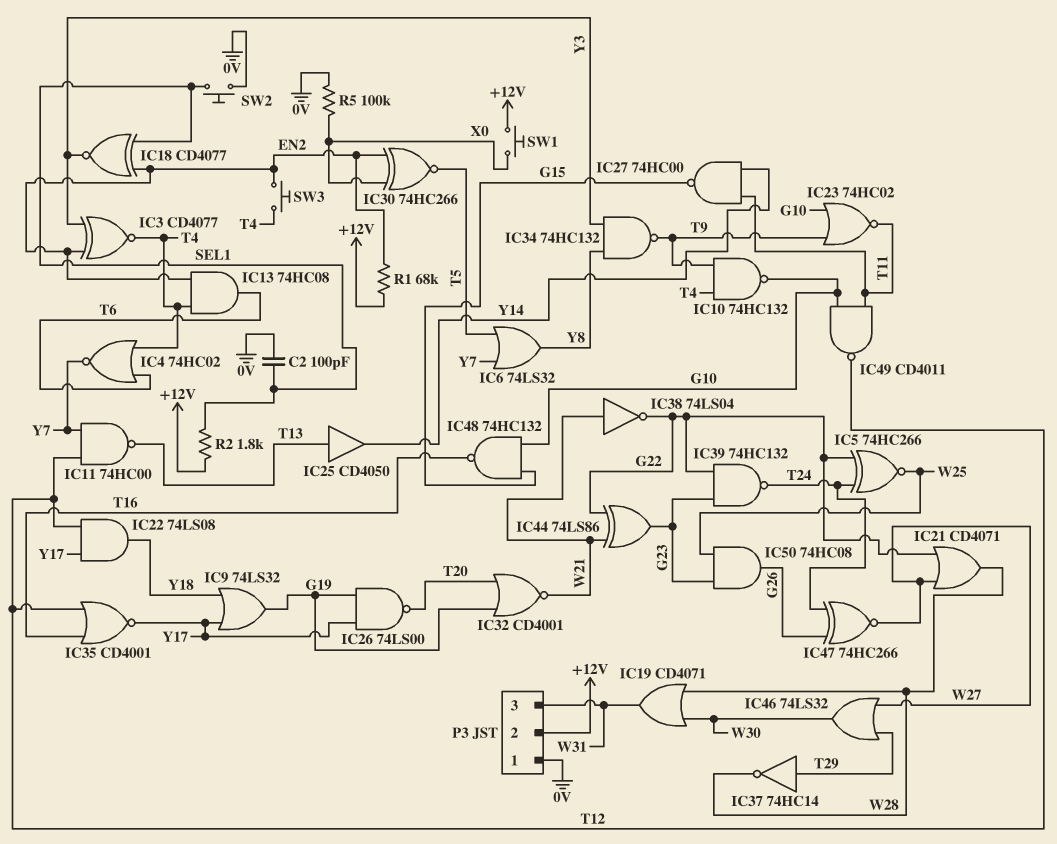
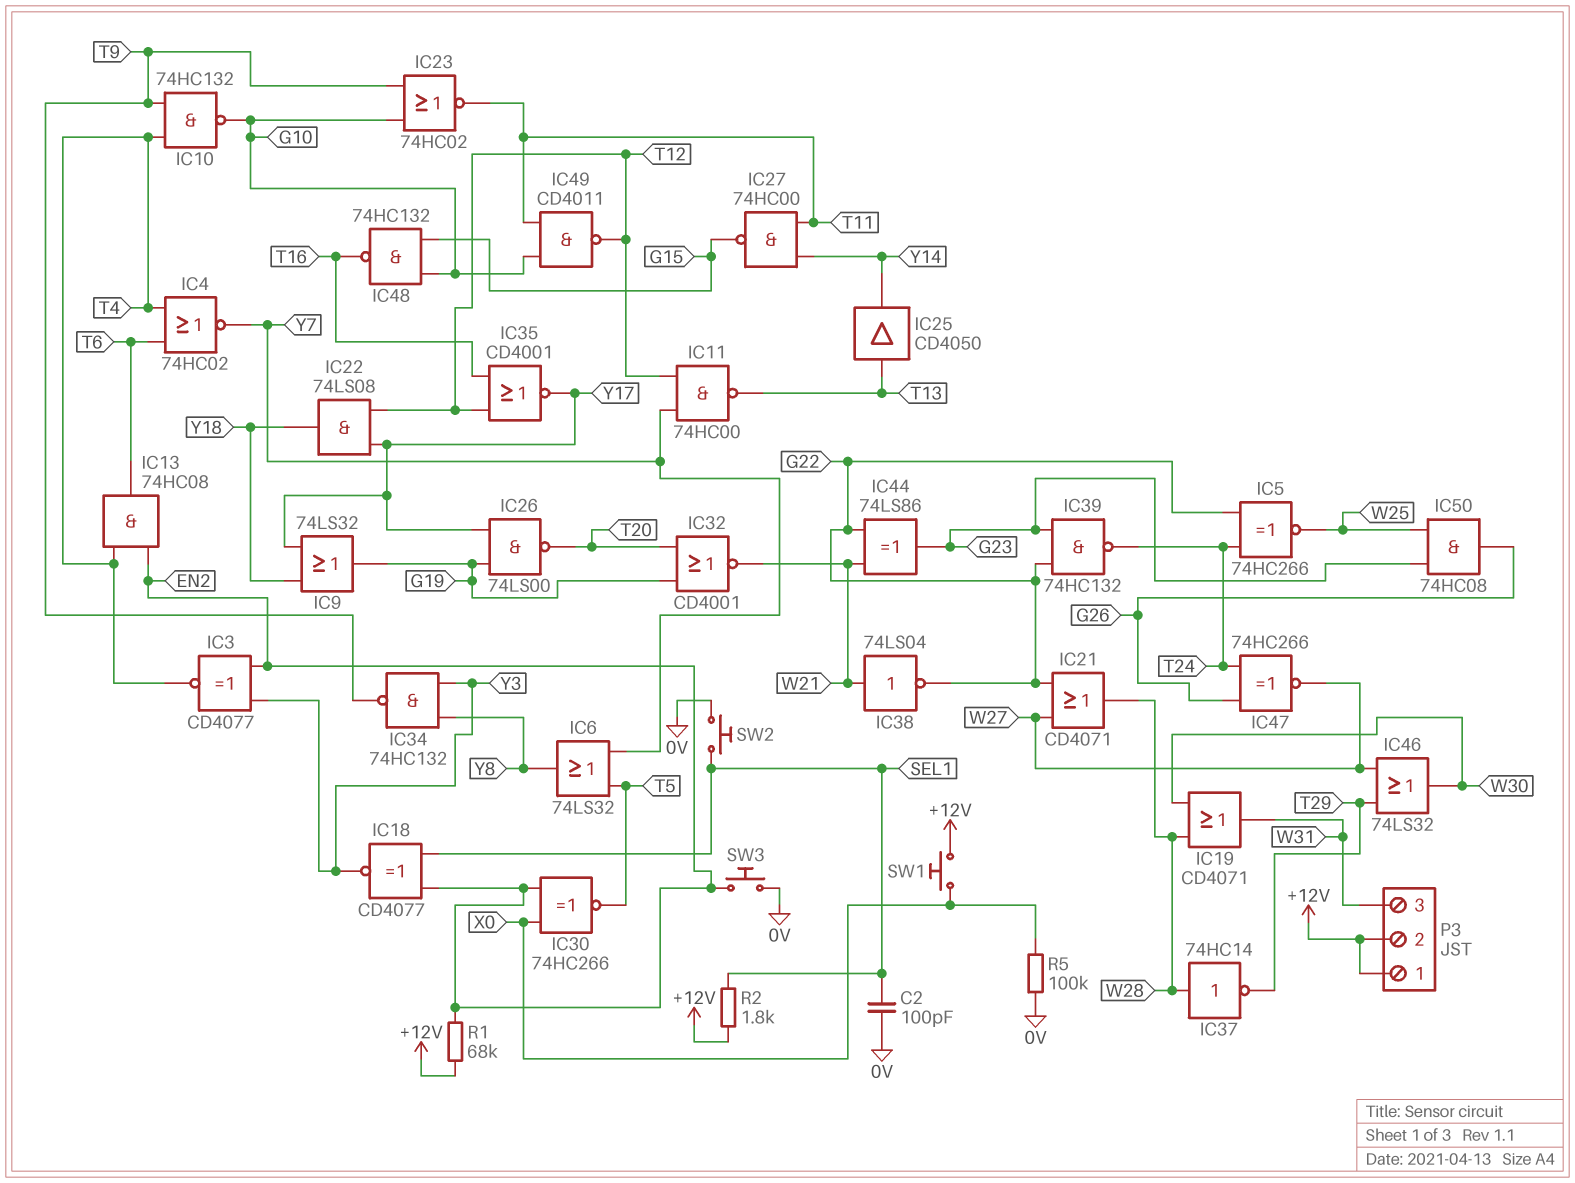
IC37: NOT 74HC14 (in T29, out W28) -> NOT 74HC14 (in W28, out T29)
P3 pin 1: 0V -> +12V
SW3: button (EN2, T4) -> button (0V, EN2)

